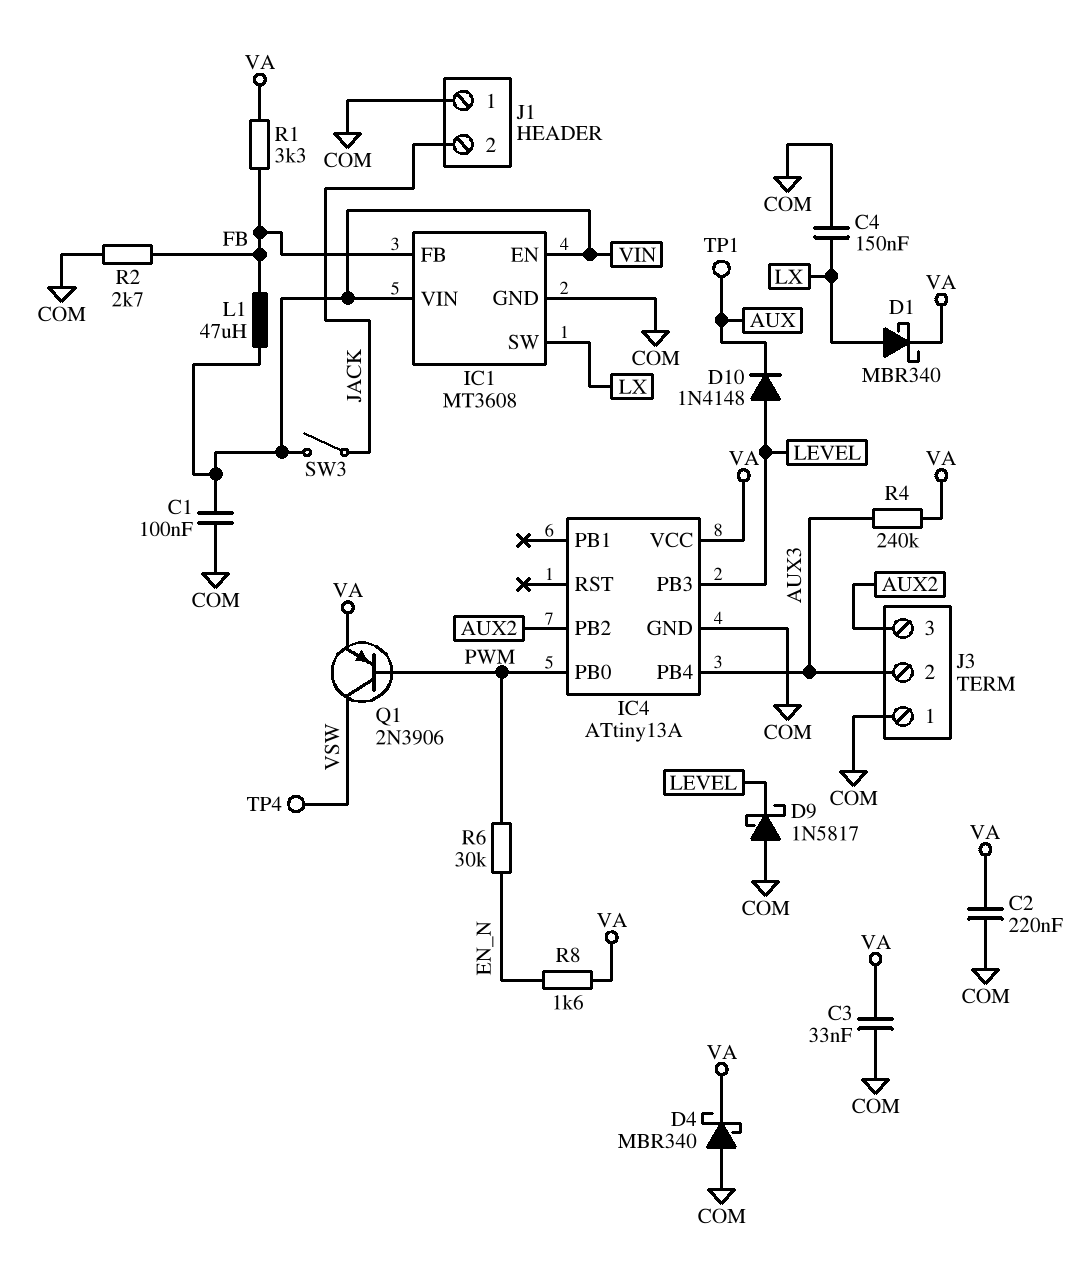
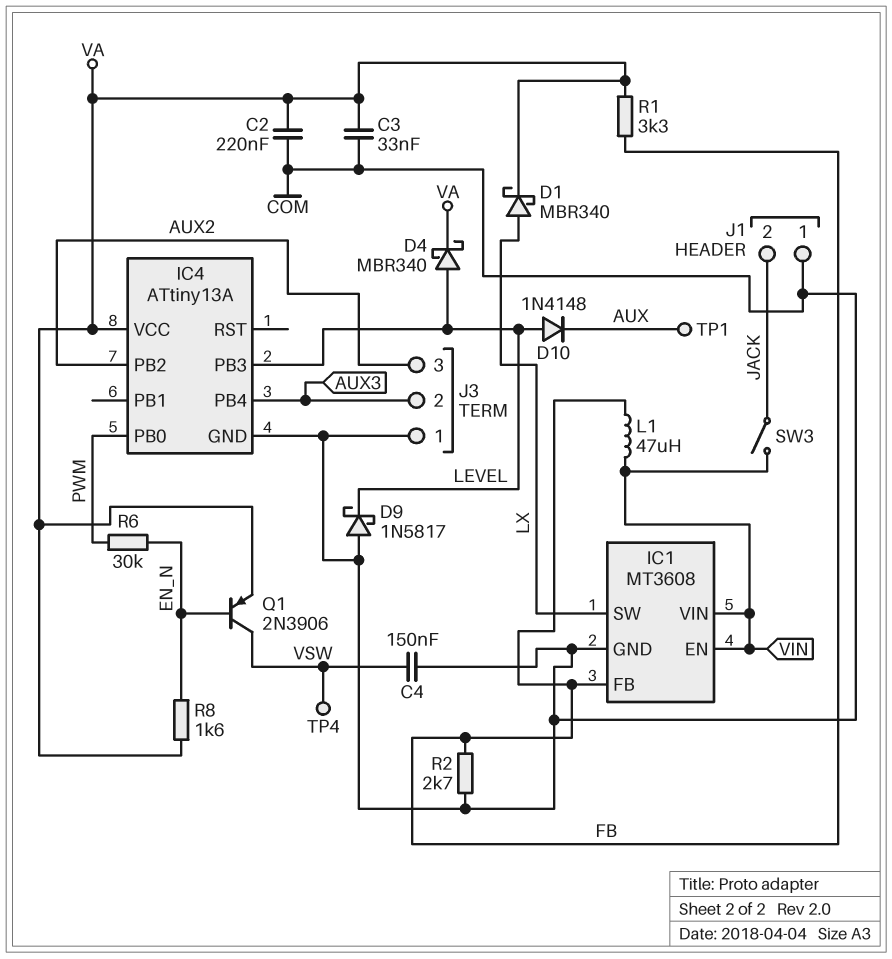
C1: 100nF (COM, VIN) -> none
C4: 150nF (COM, LX) -> 150nF (COM, VSW)
D4: schottky MBR340 (A COM, K VA) -> schottky MBR340 (A LEVEL, K VA)
Q1: PNP 2N3906 (B PWM, C VSW, E VA) -> PNP 2N3906 (B EN_N, C VSW, E VA)
R4: 240k (AUX3, VA) -> none

